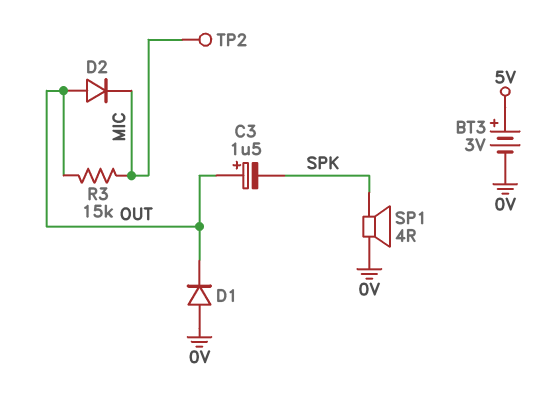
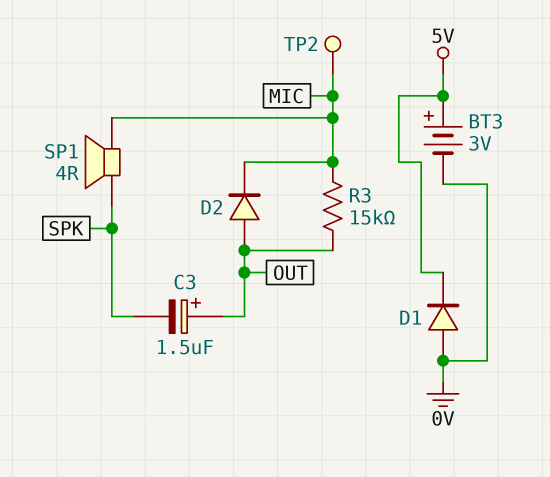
D1: diode (A 0V, K OUT) -> diode (A 0V, K 5V)
SP1: speaker 4R (0V, SPK) -> speaker 4R (MIC, SPK)

